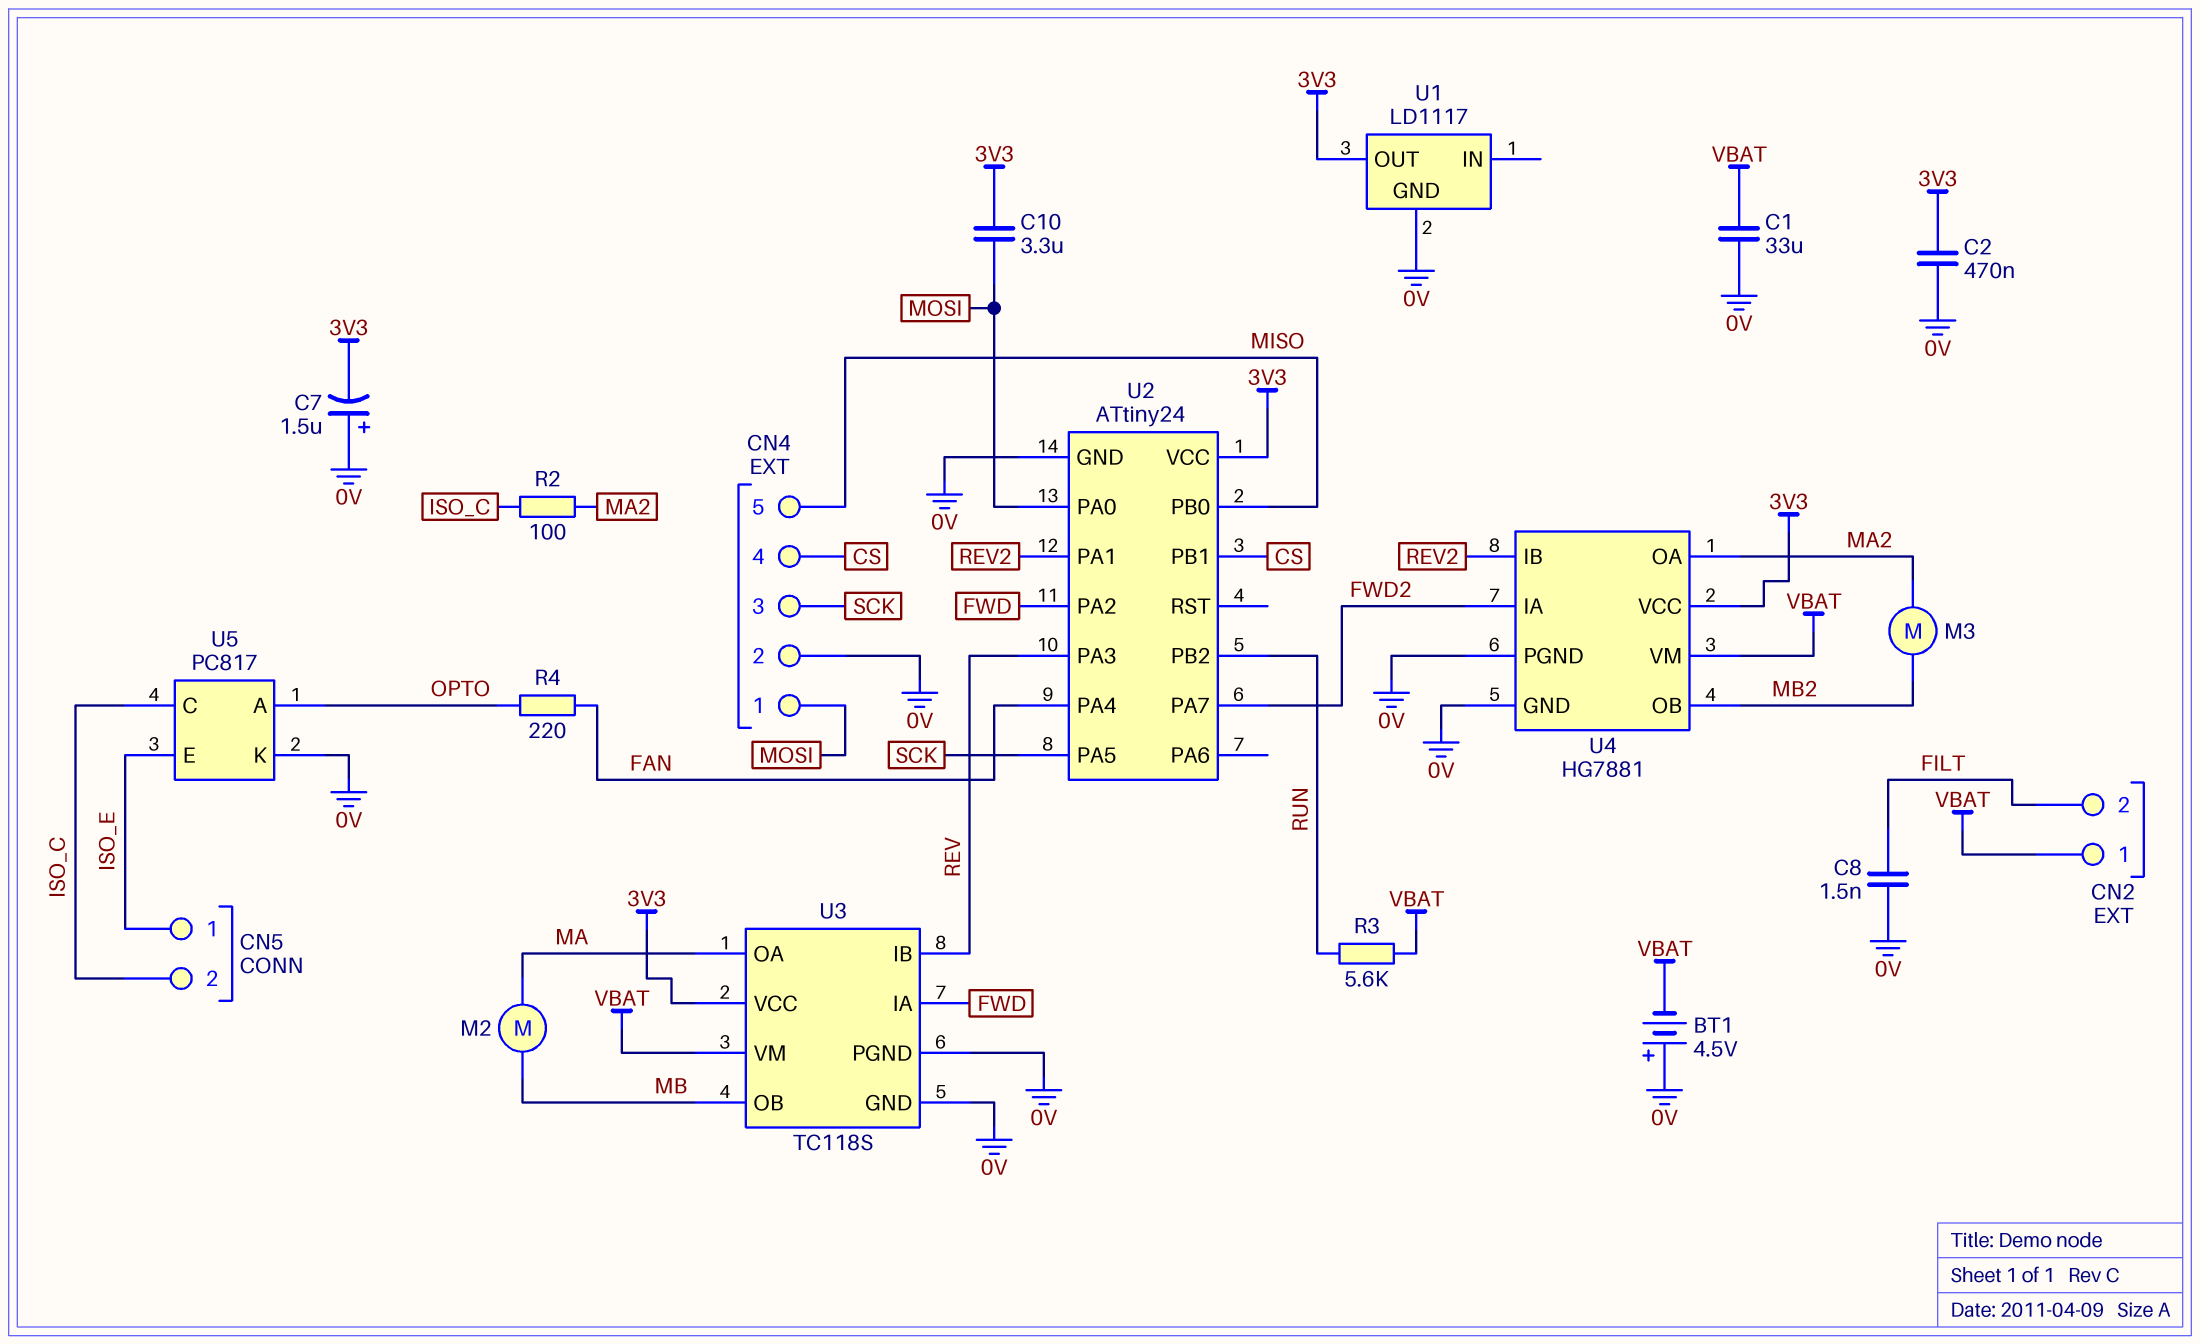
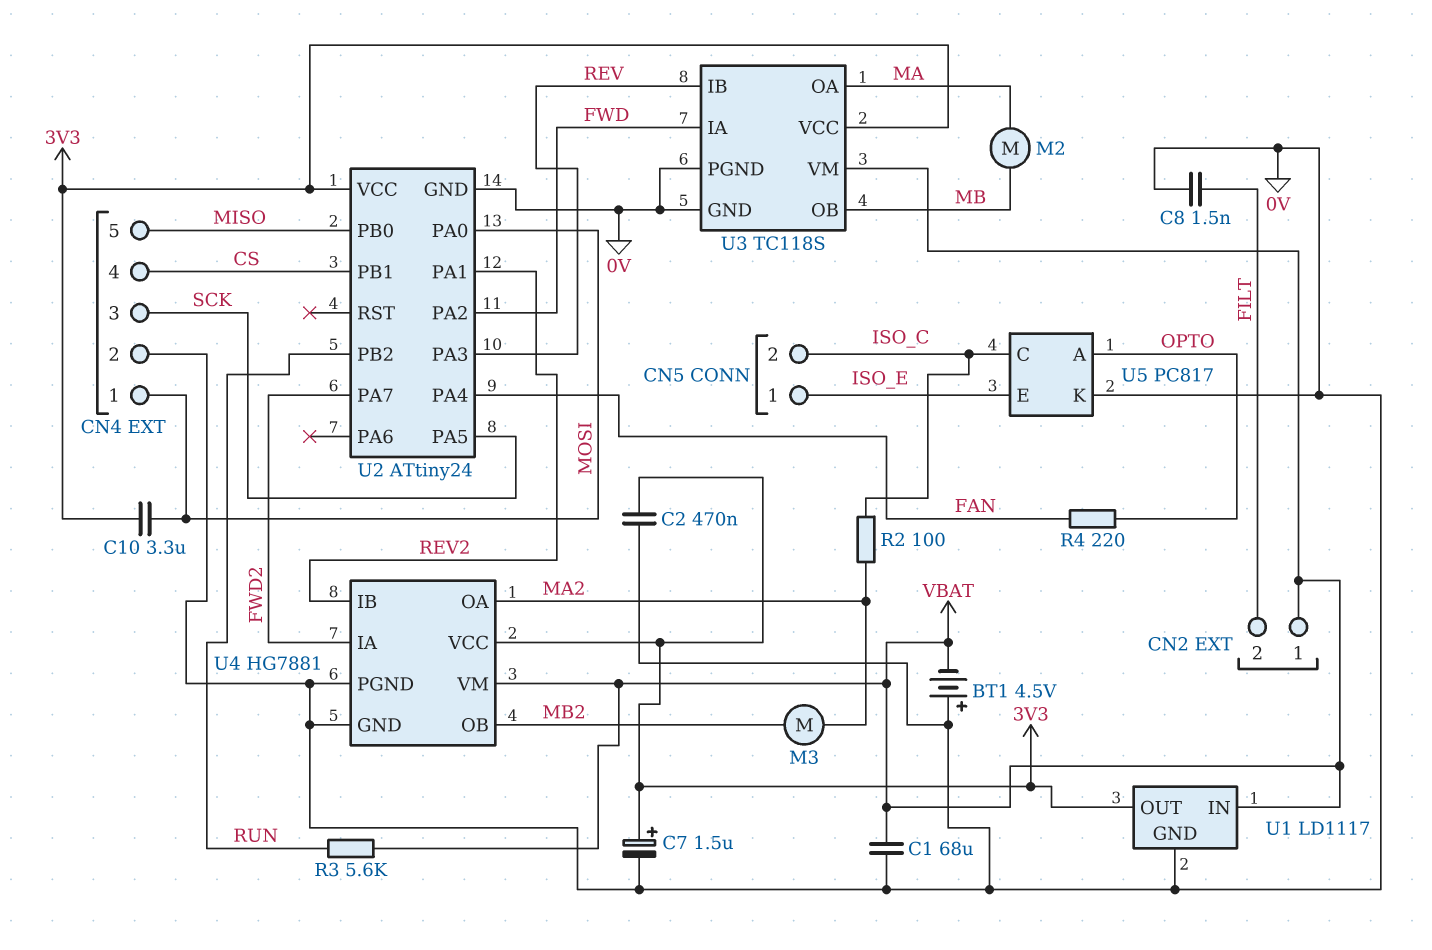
C1: 33uF (0V, VBAT) -> 68uF (0V, VBAT)
C7: 1.5uF (plus 0V, minus 3V3) -> 1.5uF (plus 3V3, minus 0V)
U1 pin IN: none -> VBAT

